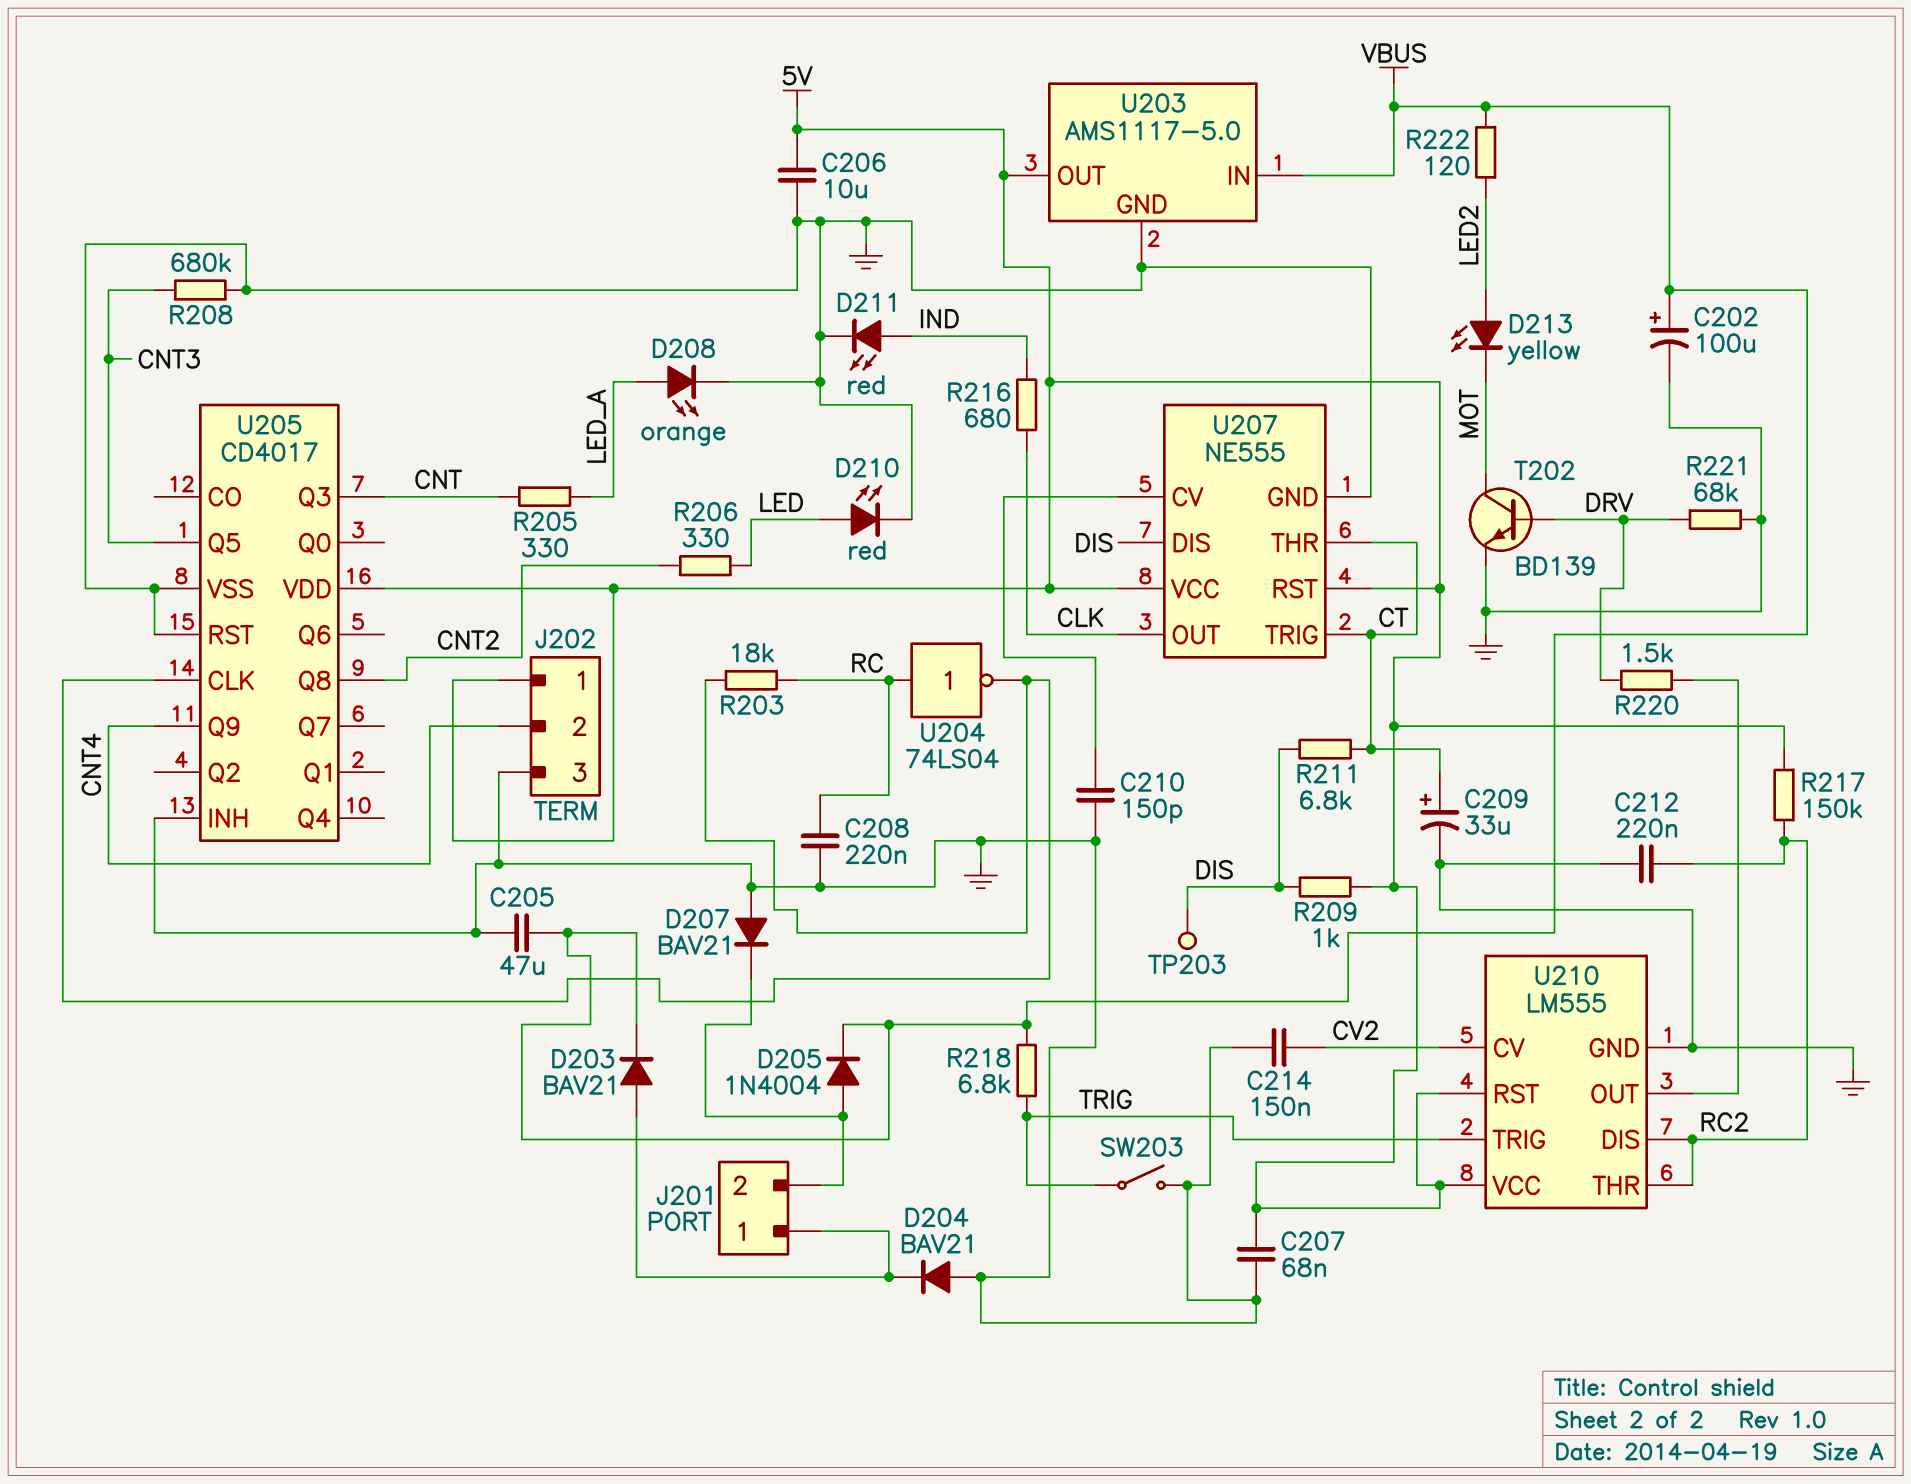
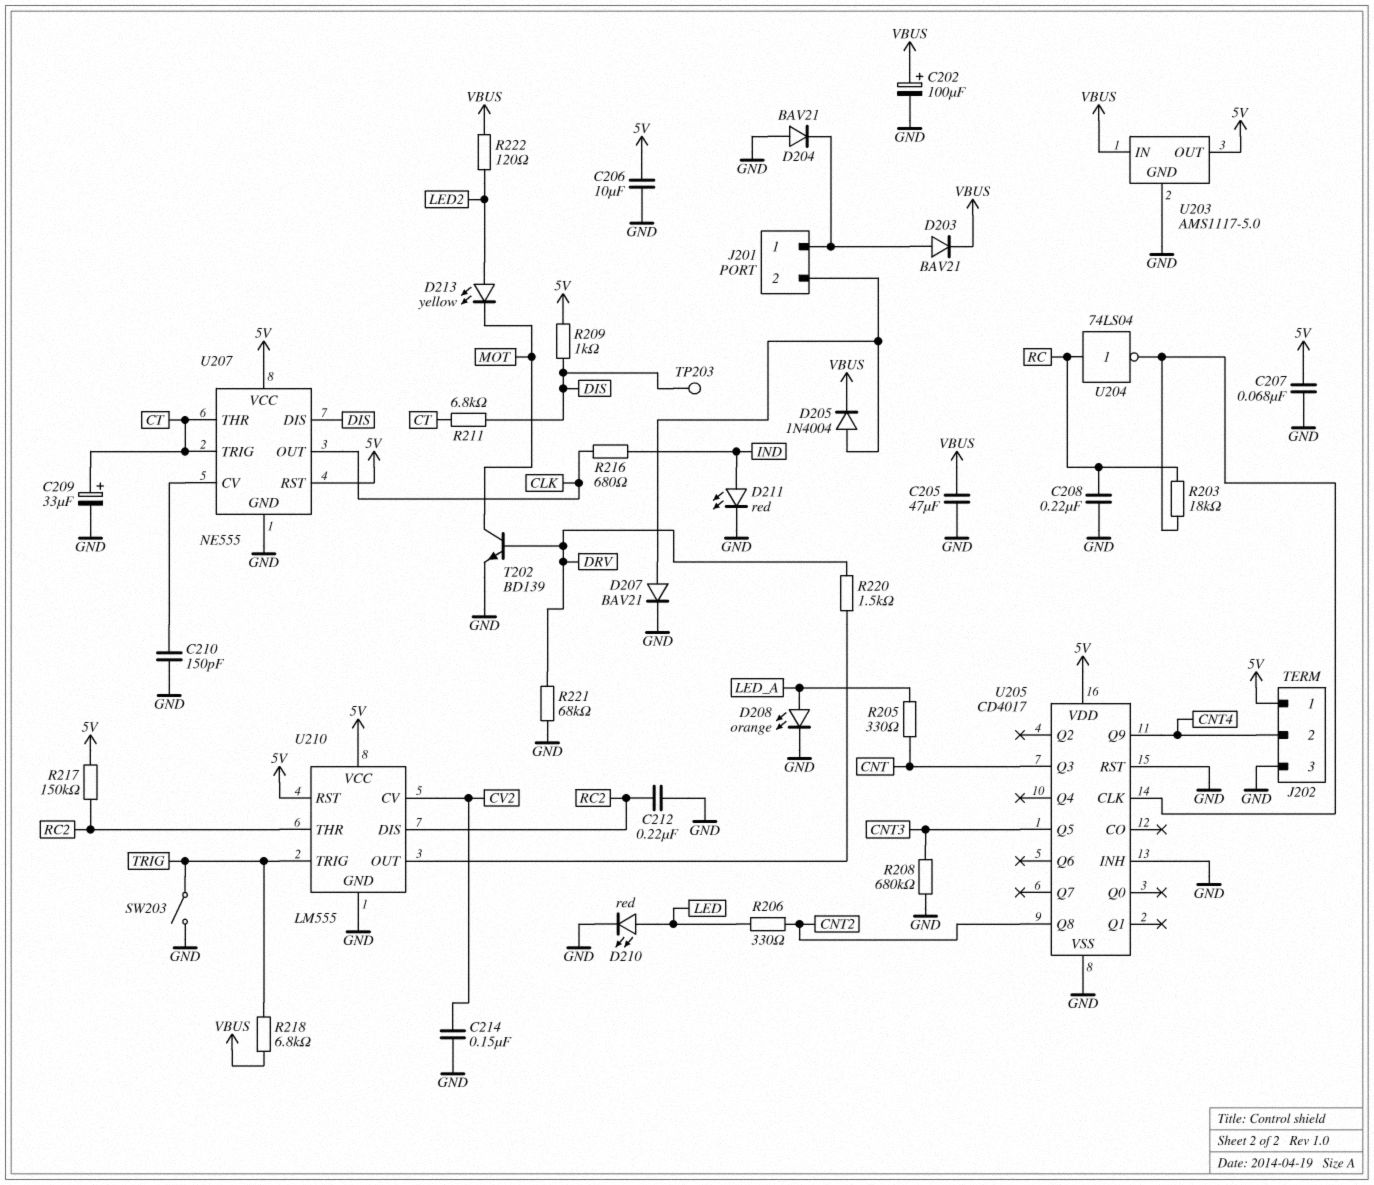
D207: diode BAV21 (A GND, K J201/2) -> diode BAV21 (A J201/2, K GND)

